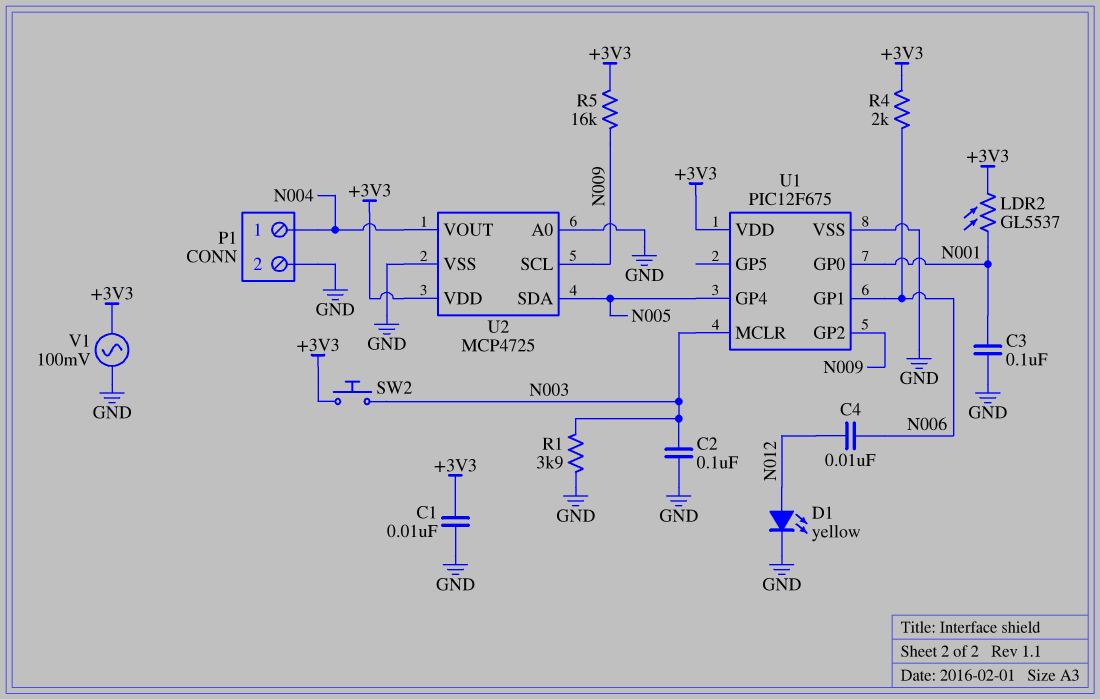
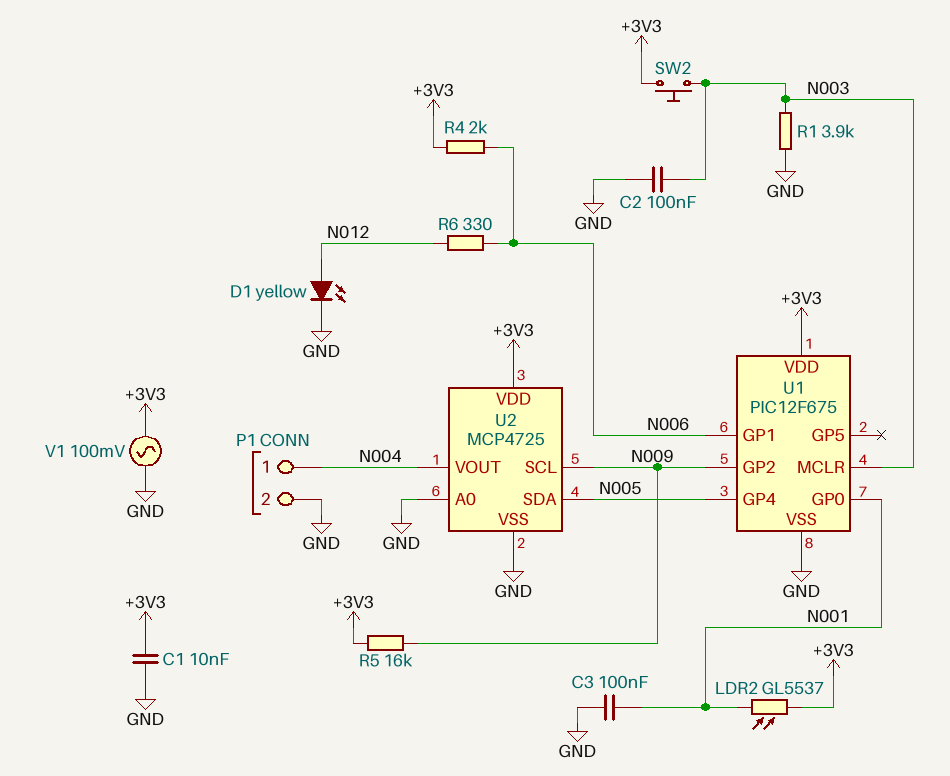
C4: 10nF (N006, N012) -> none
R6: none -> 330 (N006, N012)

